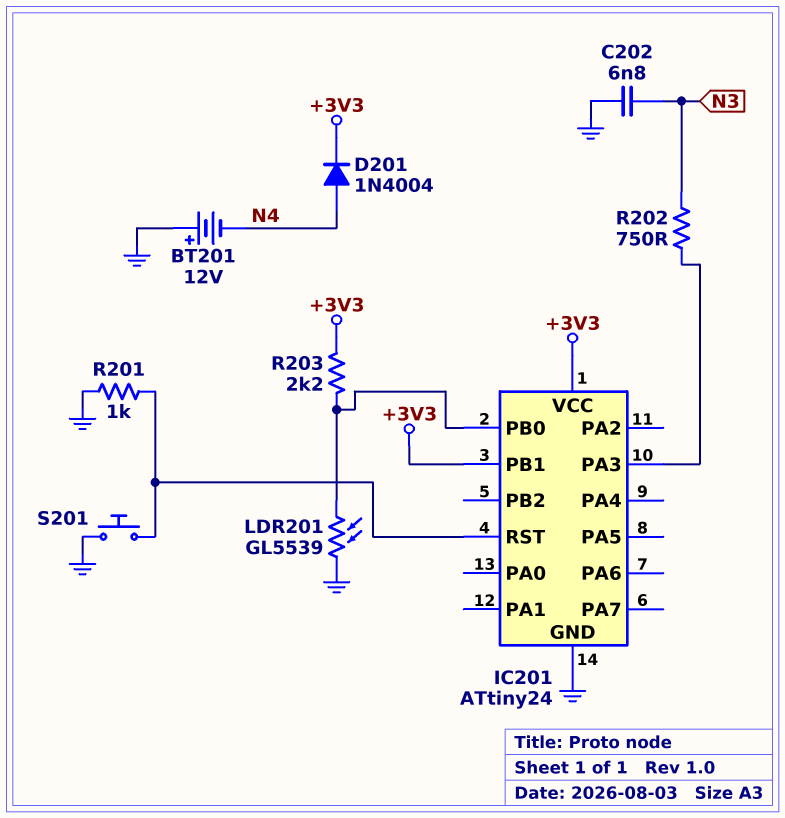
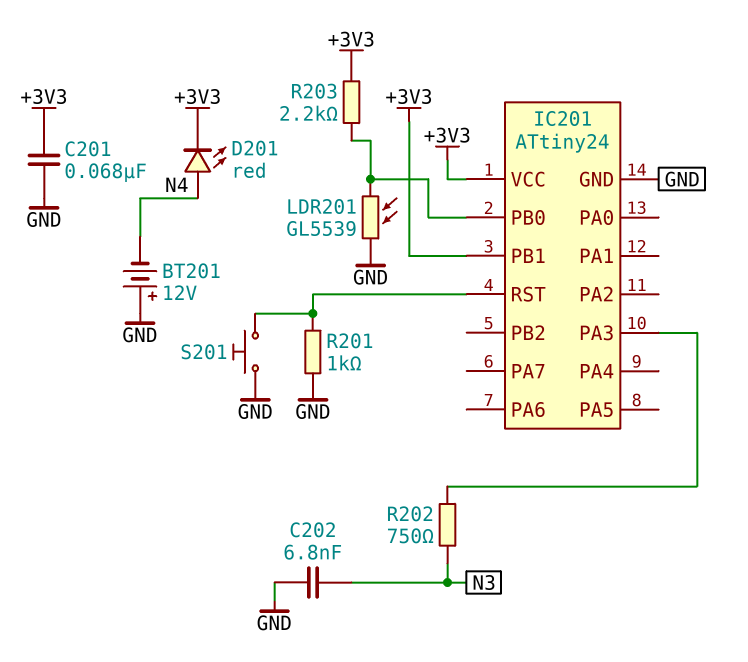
C201: none -> 68nF (+3V3, GND)
D201: diode 1N4004 (A N4, K +3V3) -> LED red (A N4, K +3V3)

